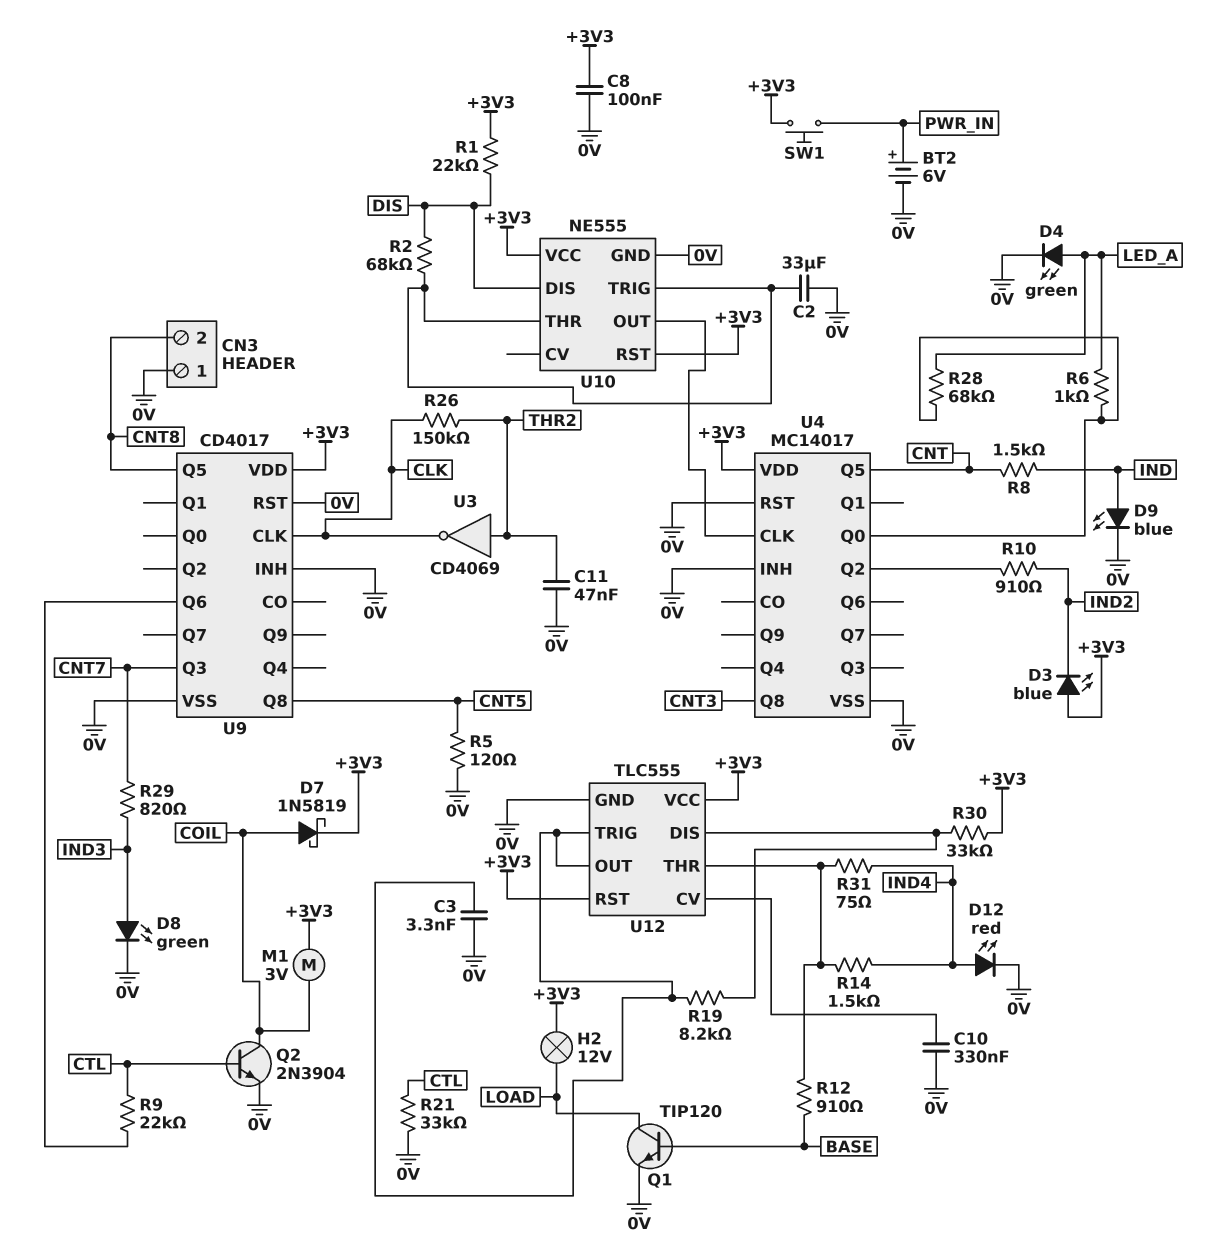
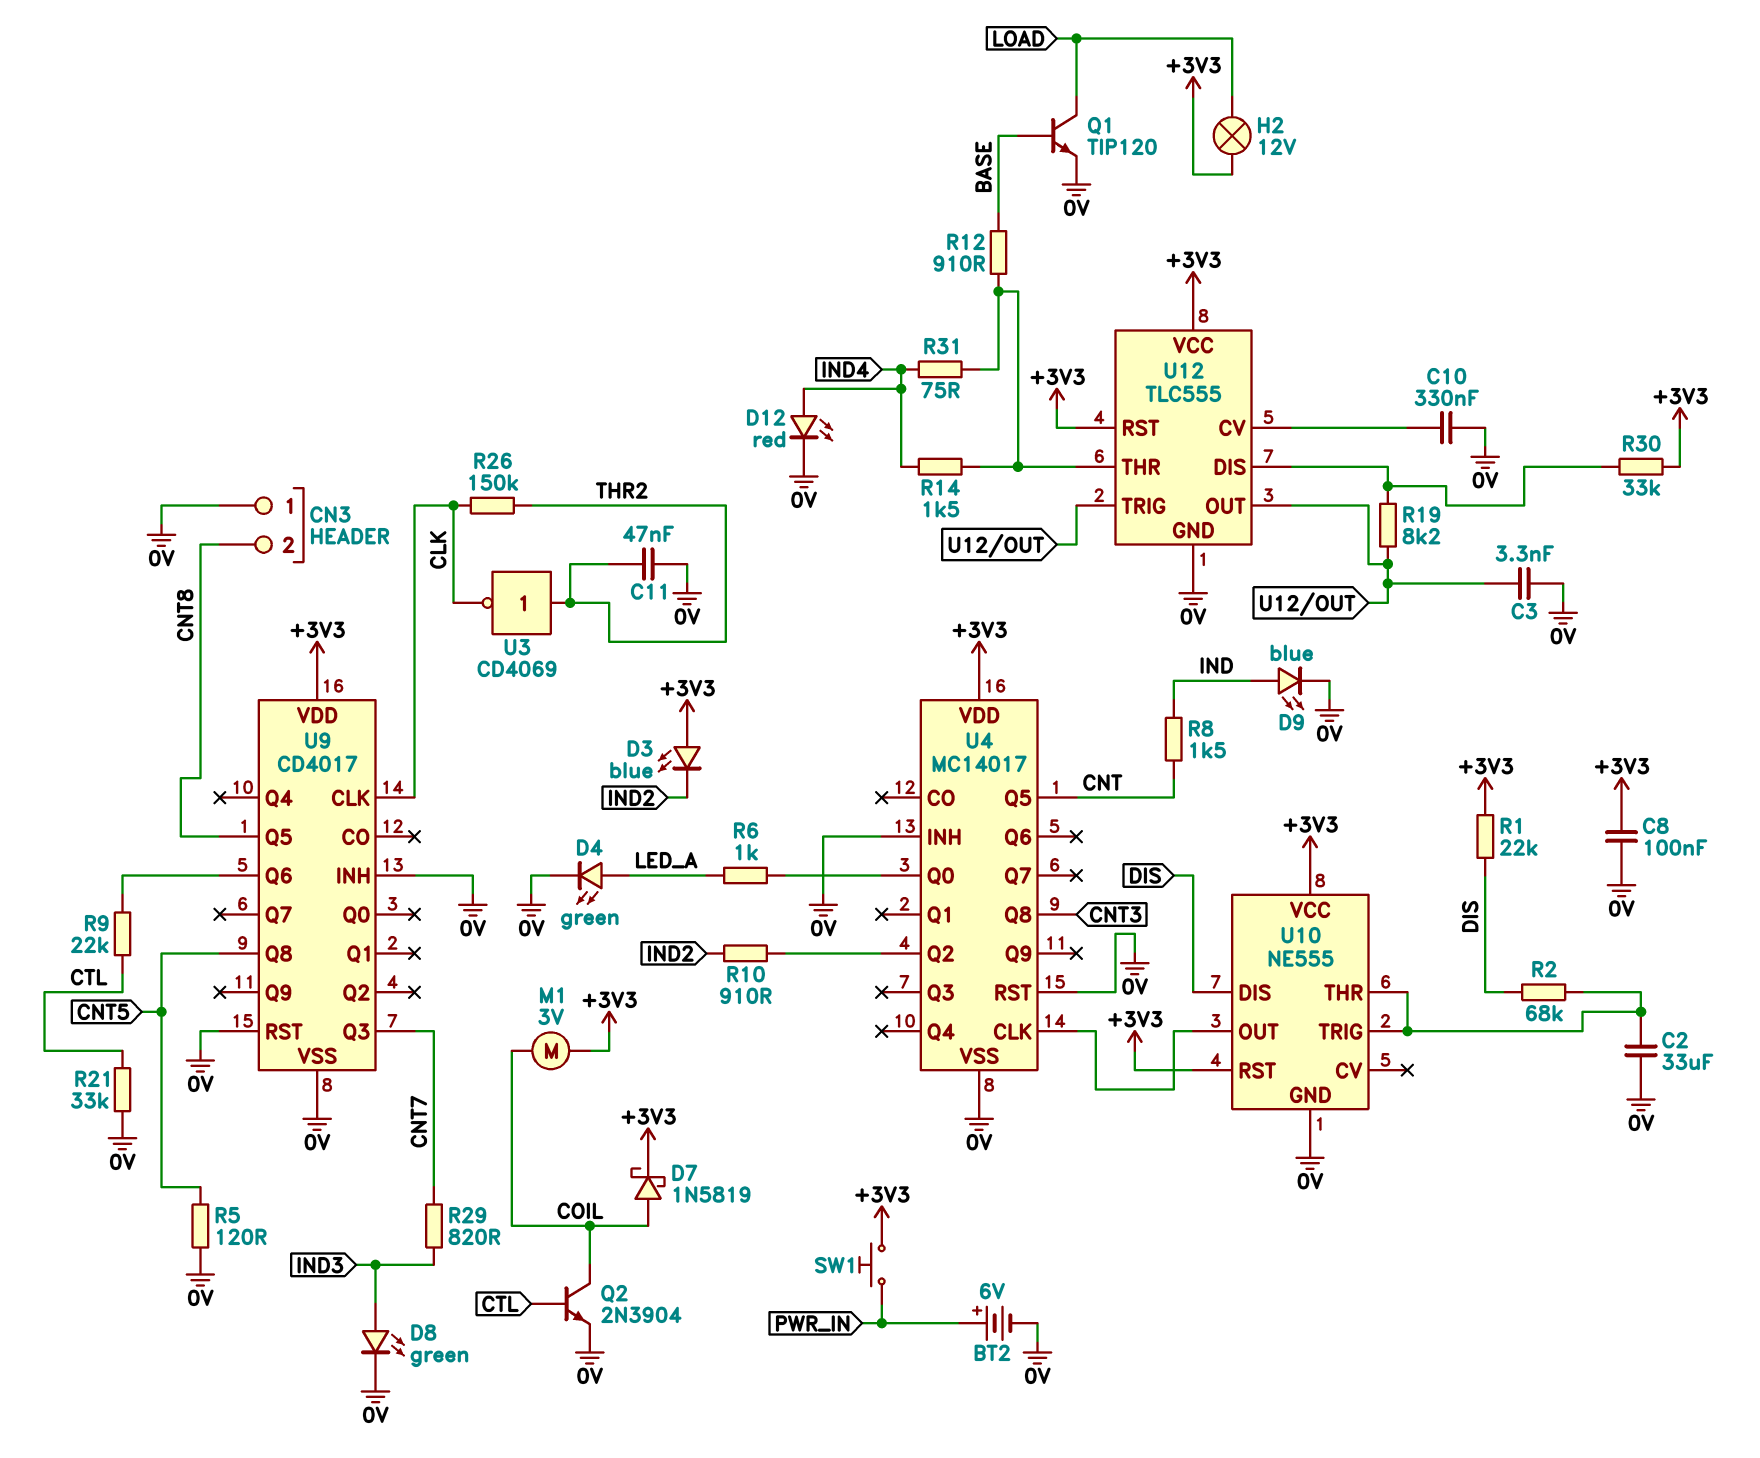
R28: 68k (LED_A, U4/Q0) -> none

